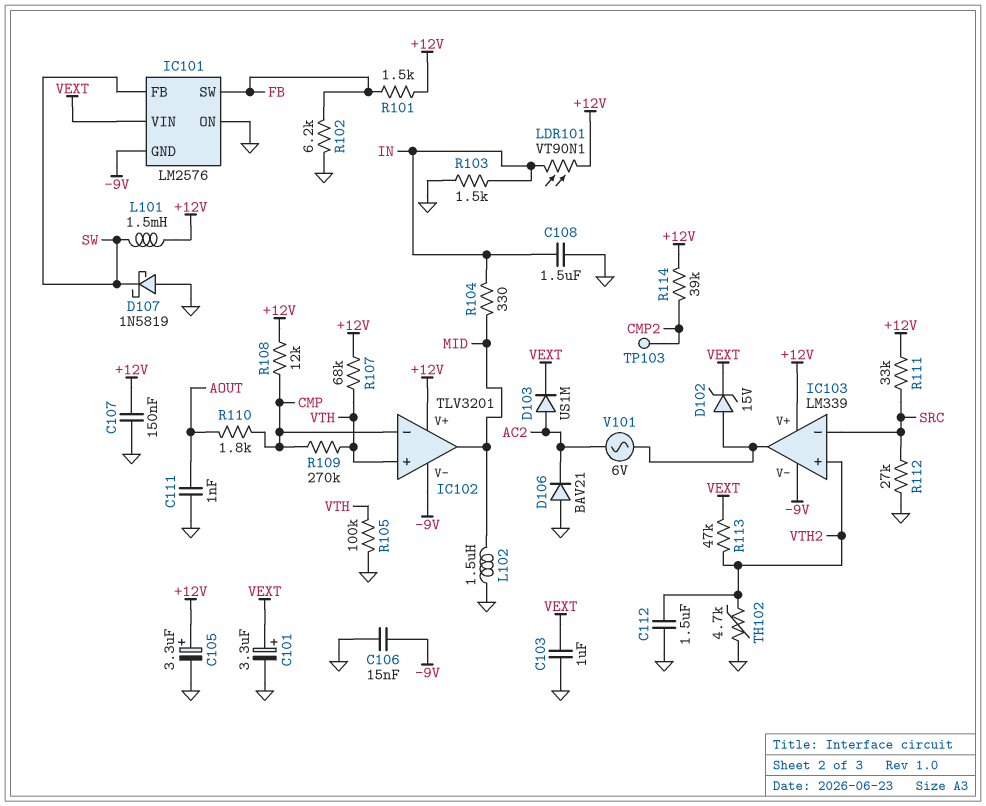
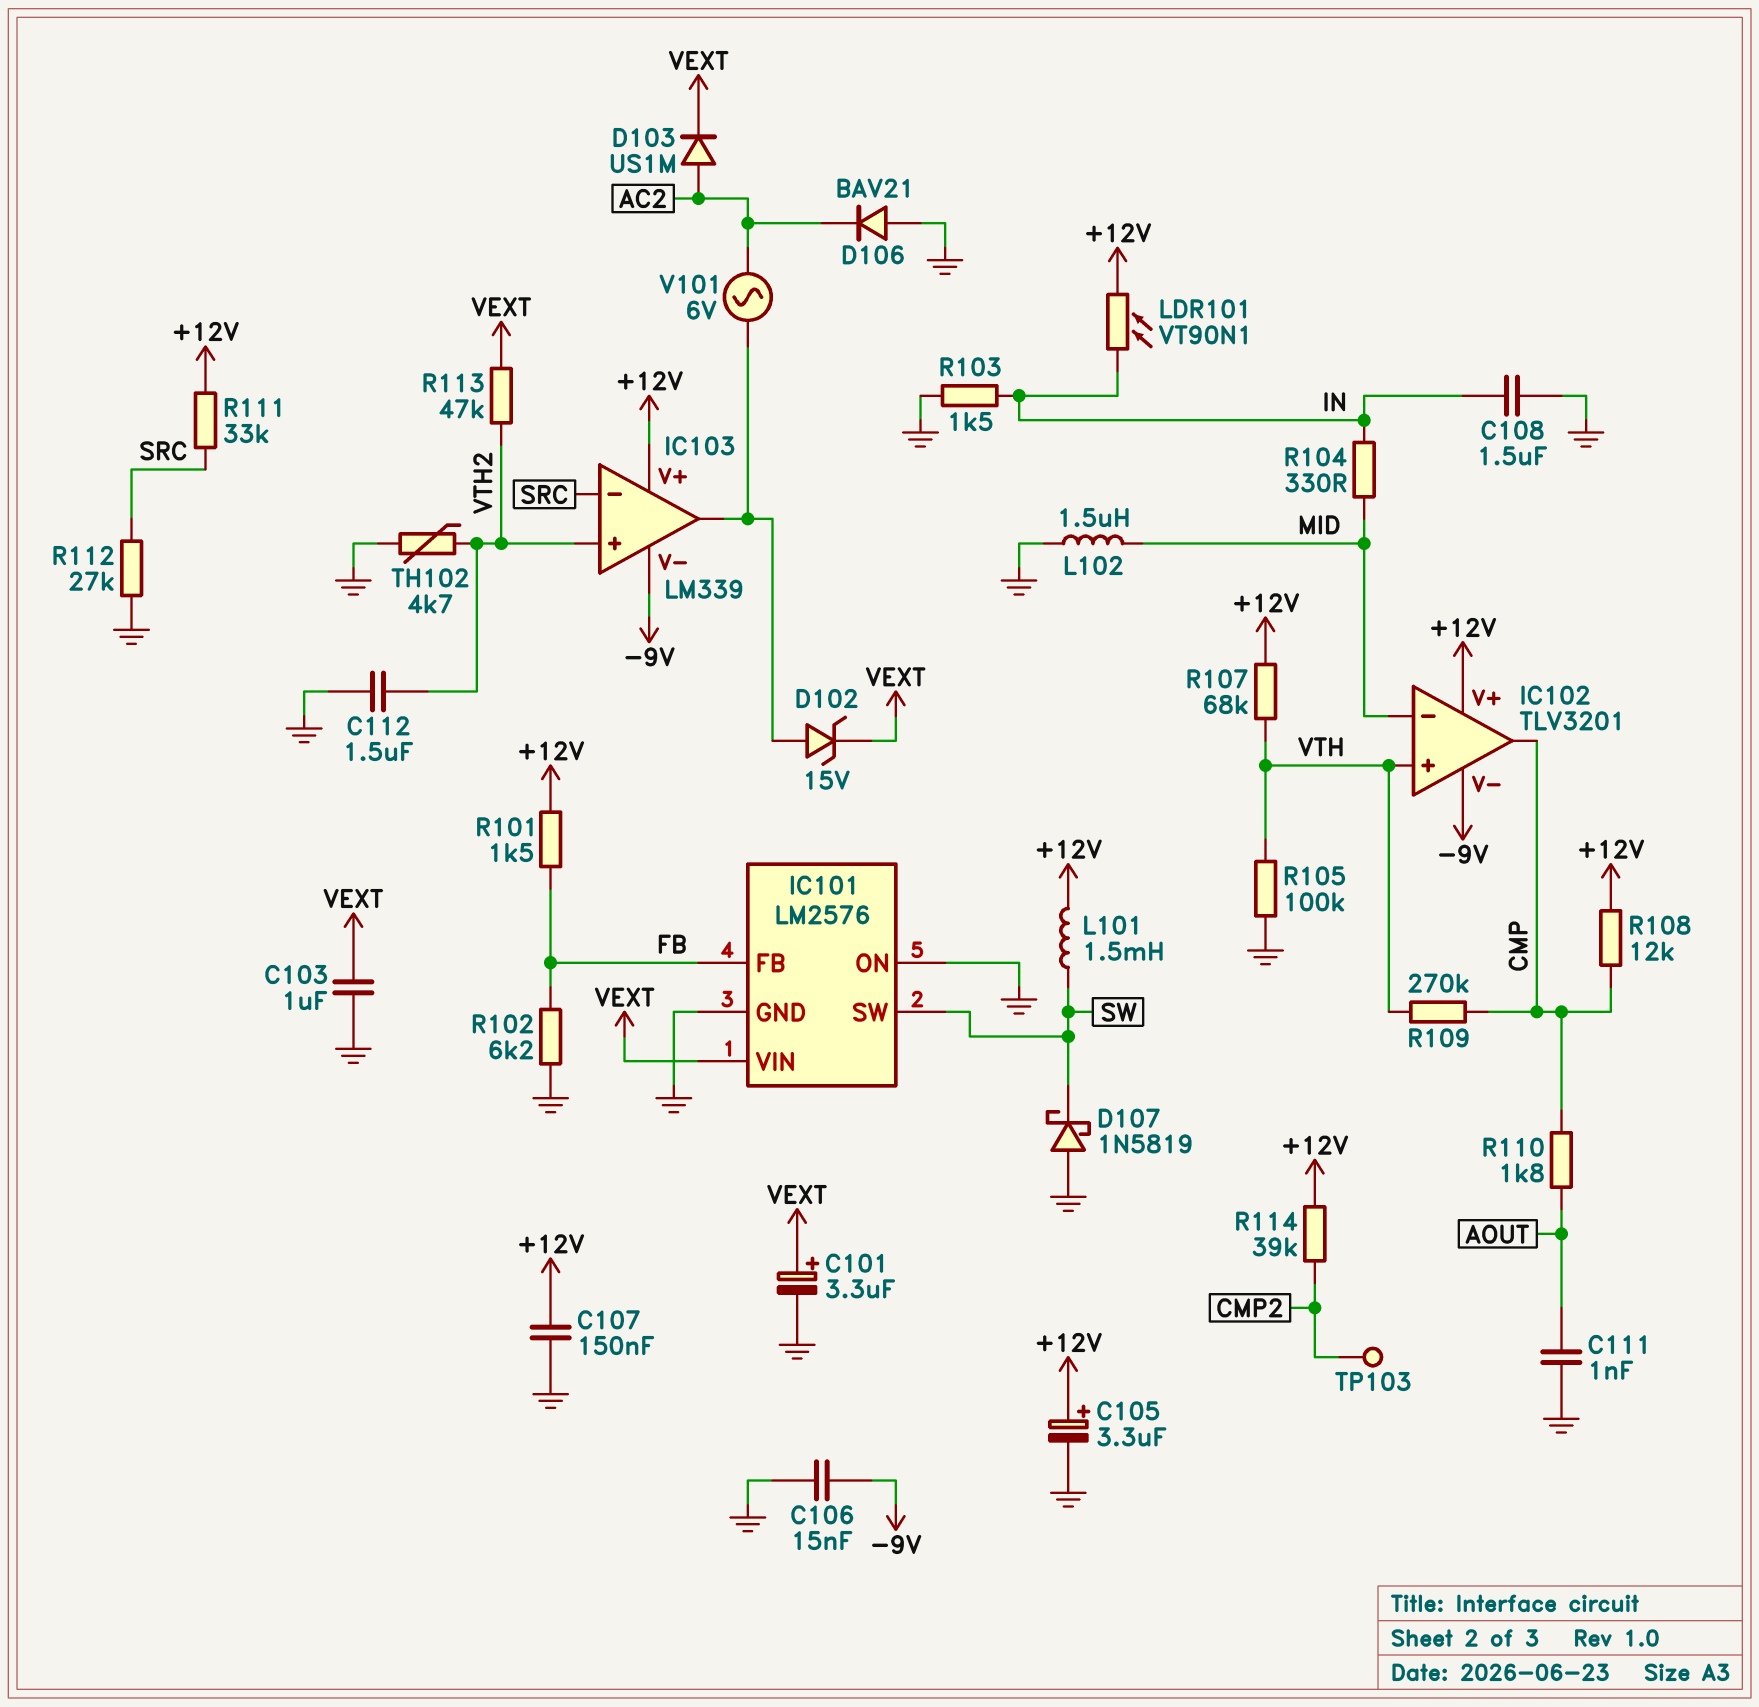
IC101 pin FB: SW -> FB
IC101 pin GND: -9V -> GND
IC101 pin SW: FB -> SW
IC102 pin in-: CMP -> MID
IC102 pin out: MID -> CMP

